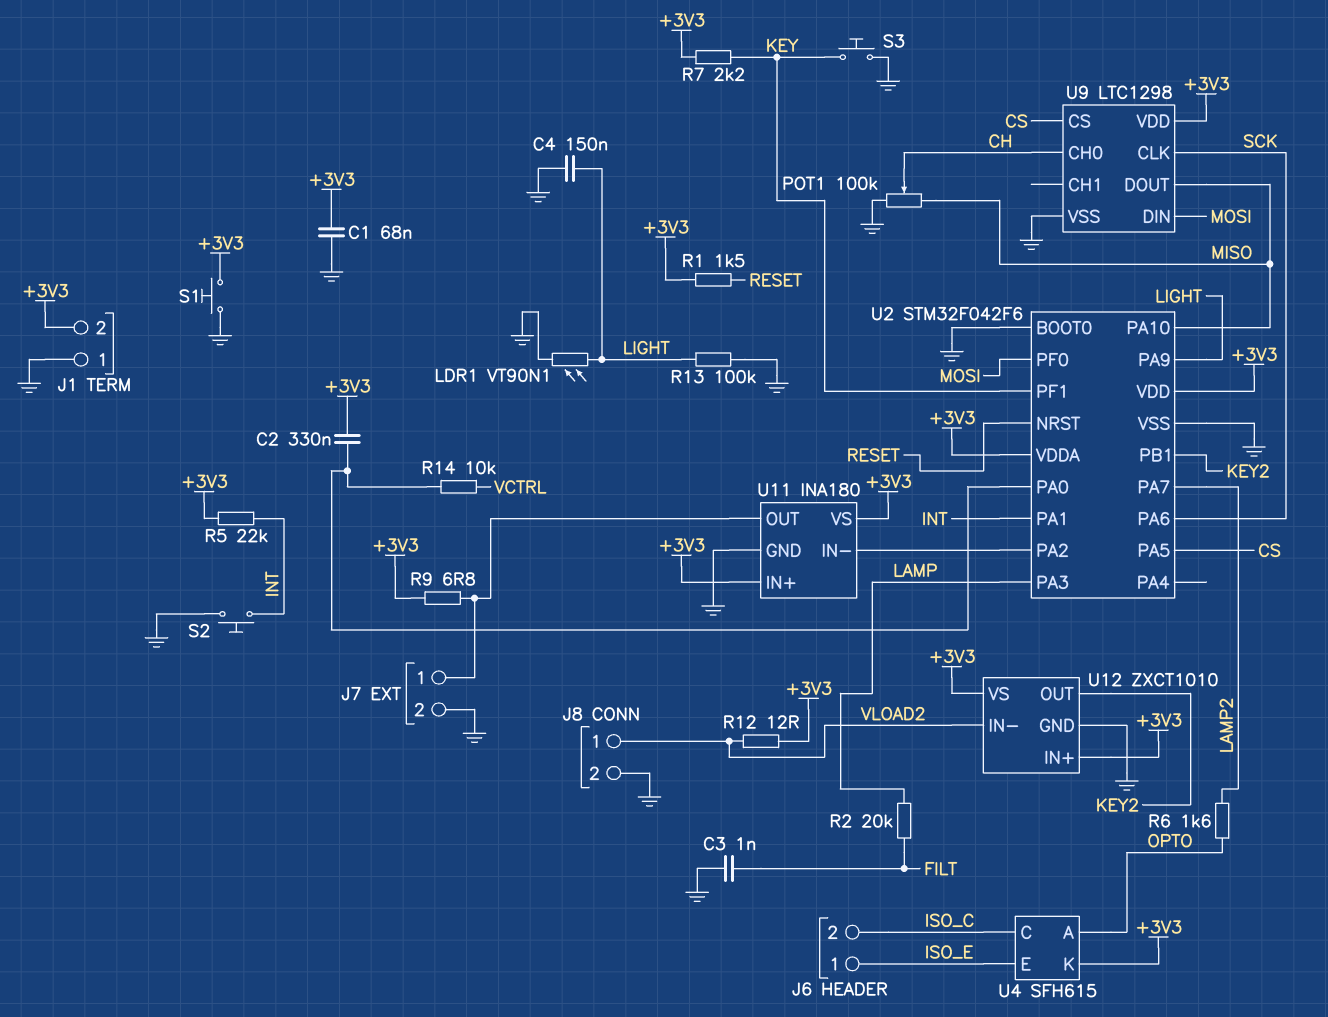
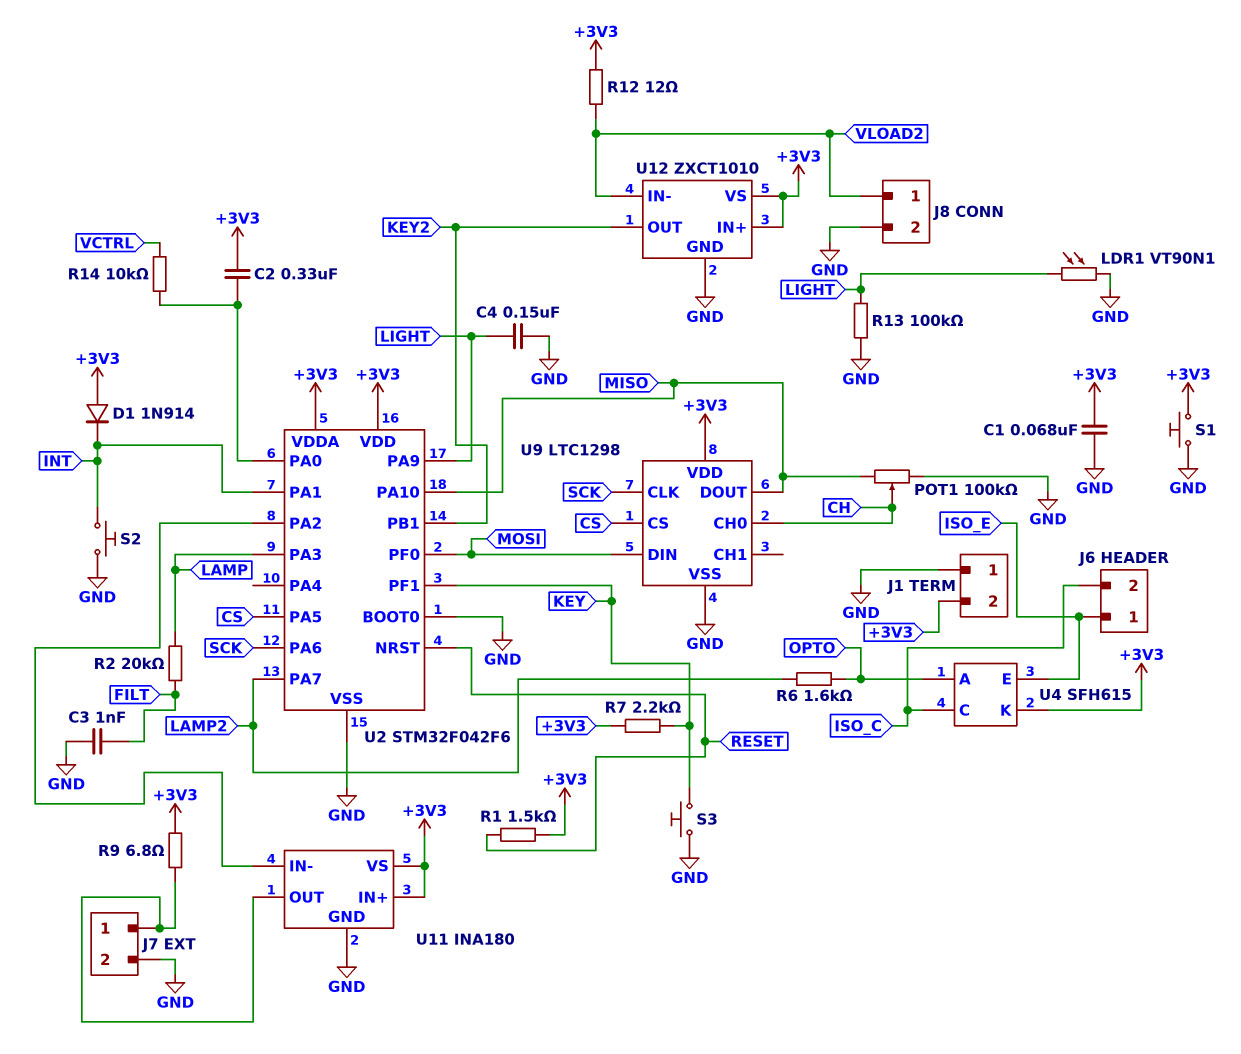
D1: none -> diode 1N914 (A +3V3, K INT)
R5: 22k (+3V3, INT) -> none

